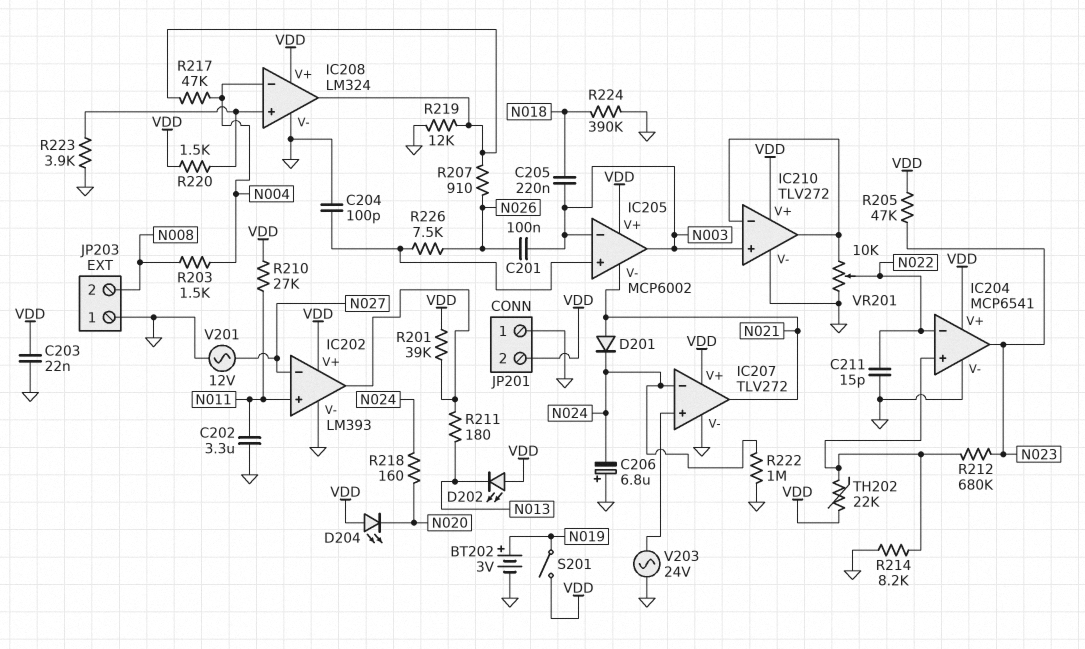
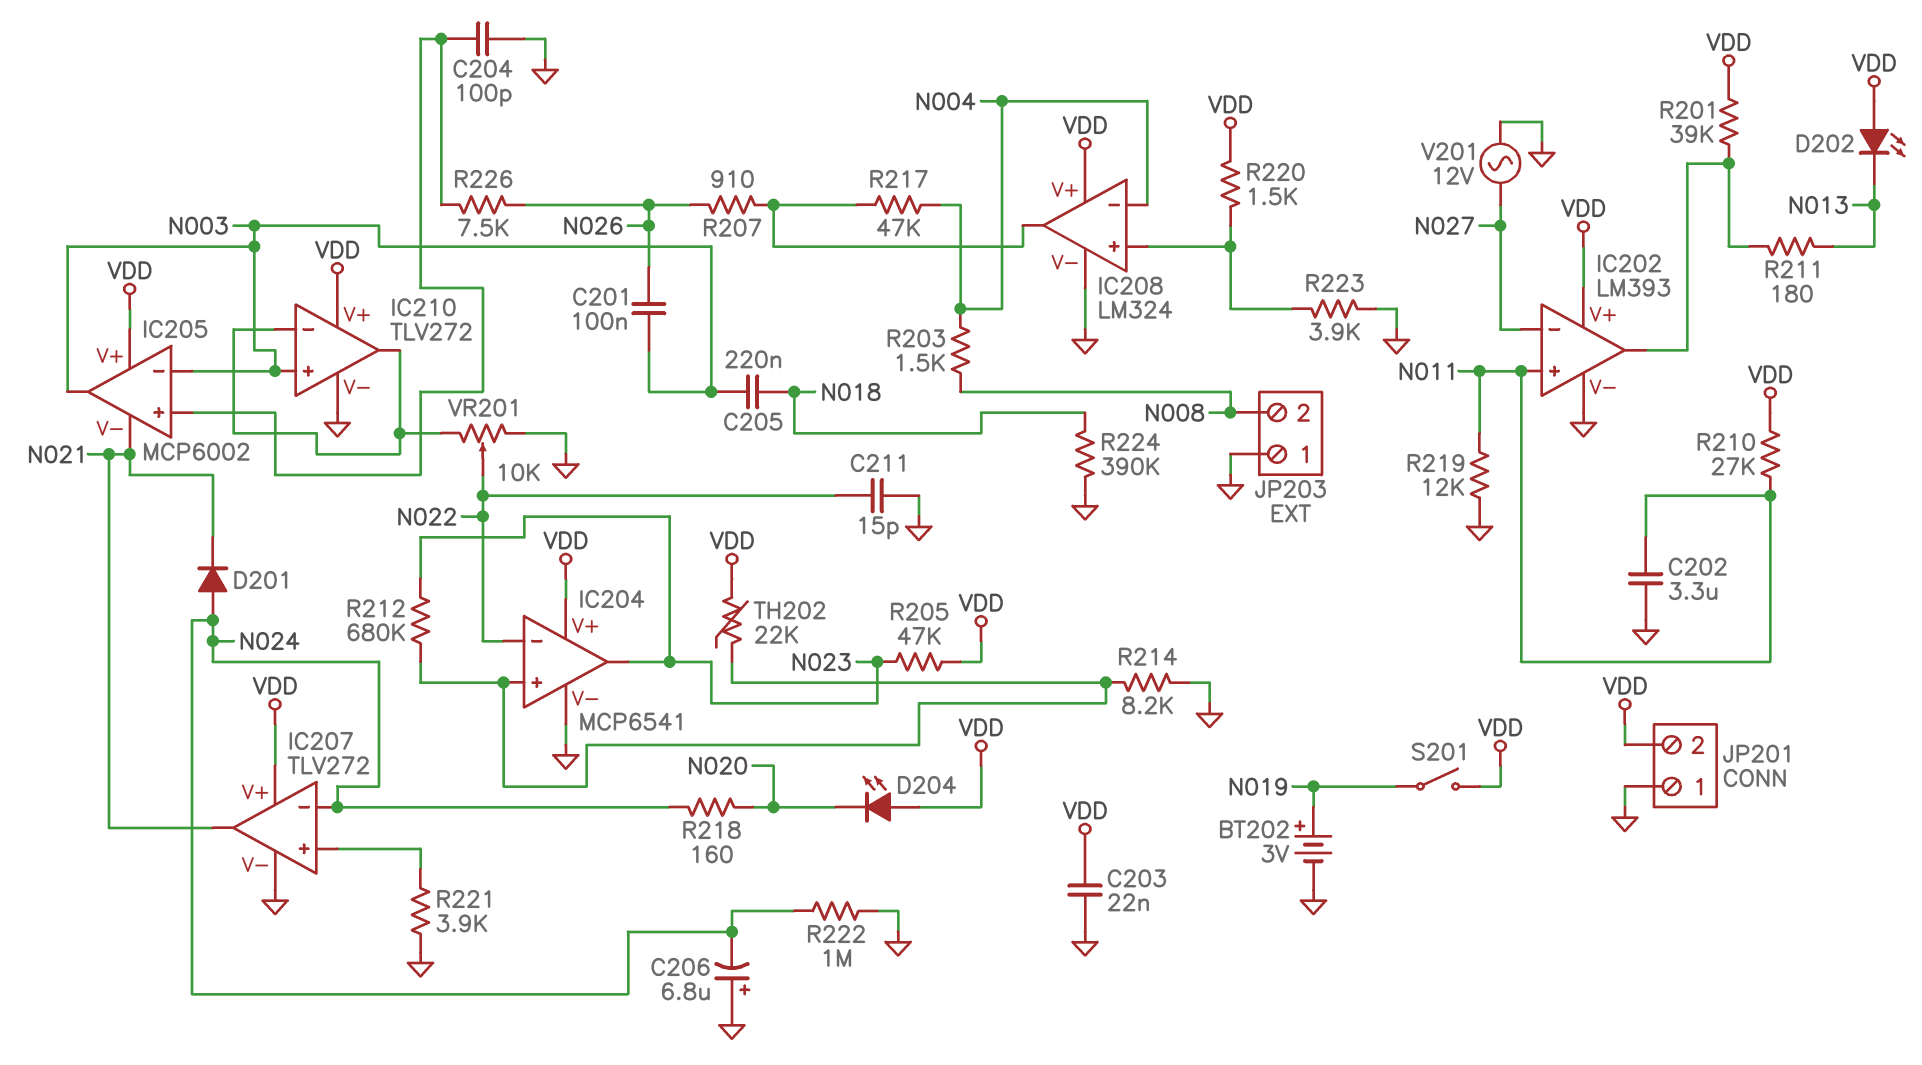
D201: diode (A N021, K N024) -> diode (A N024, K N021)
R219: 12k (GND, IC208/out) -> 12k (GND, N011)
R221: none -> 3.9k (GND, IC207/in+)
V203: AC 24V (GND, IC207/in+) -> none

